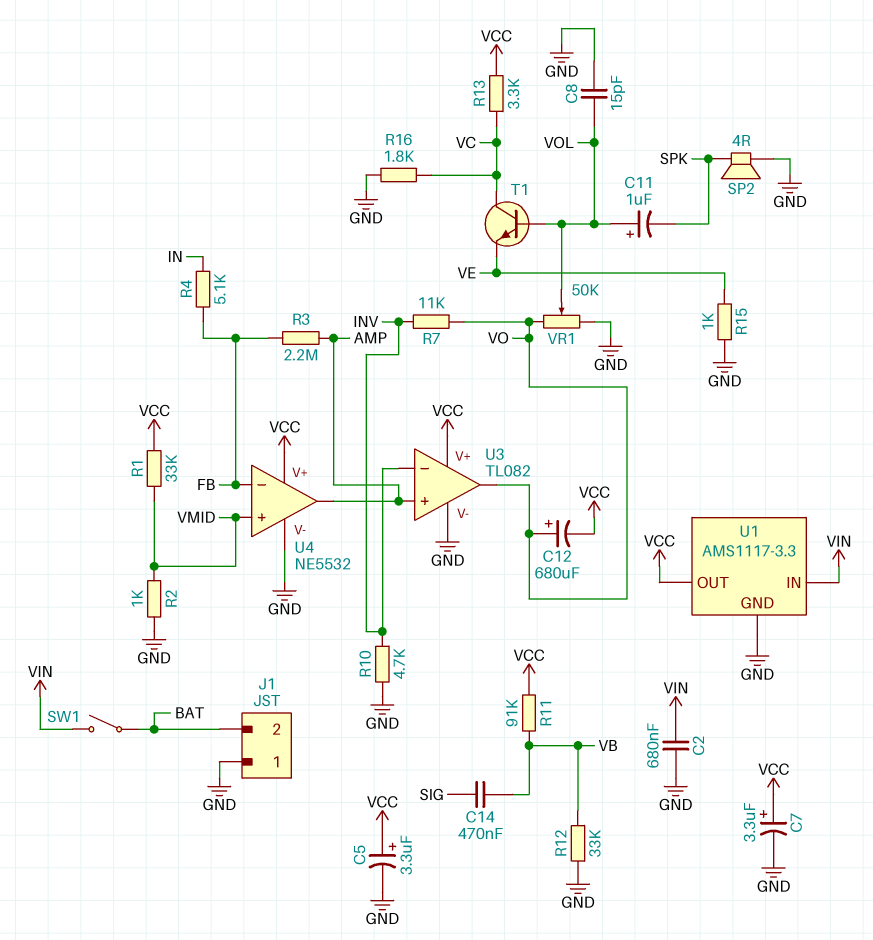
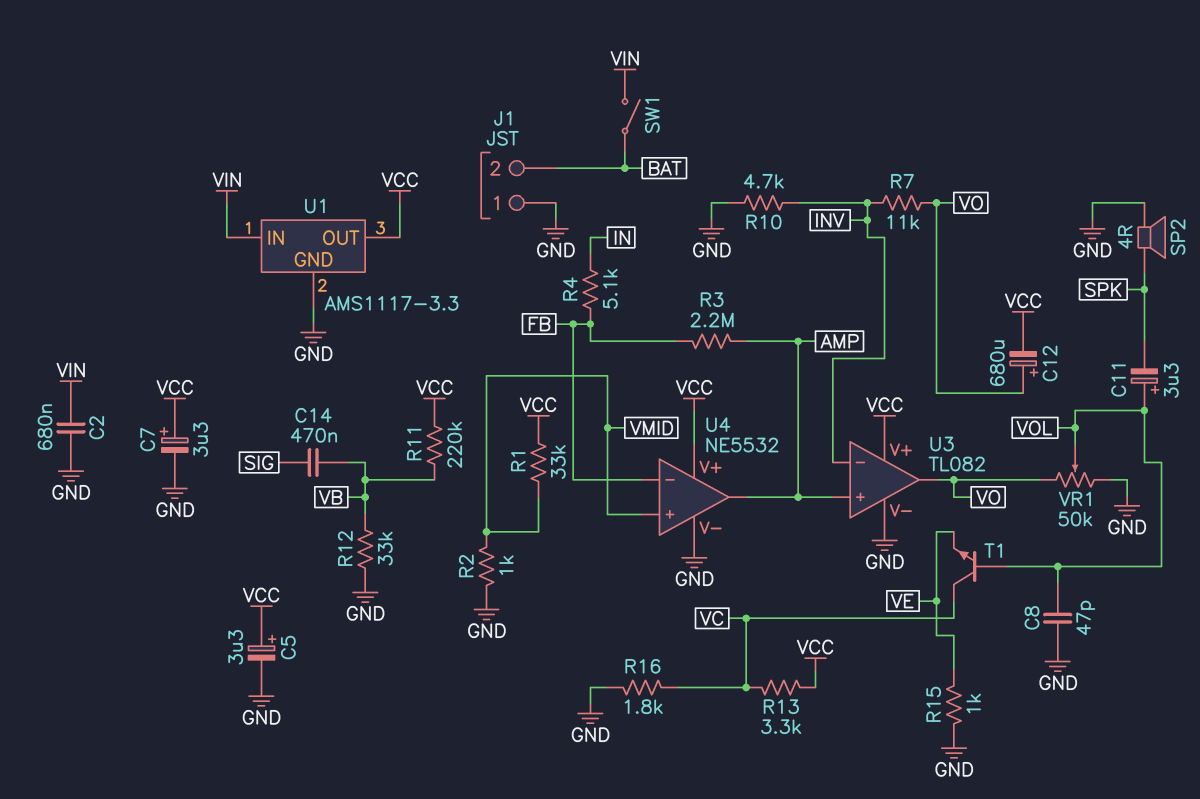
C8: 15pF (GND, VOL) -> 47pF (GND, VOL)
C11: 1uF (plus VOL, minus SPK) -> 3.3uF (plus VOL, minus SPK)
R11: 91k (VB, VCC) -> 220k (VB, VCC)

